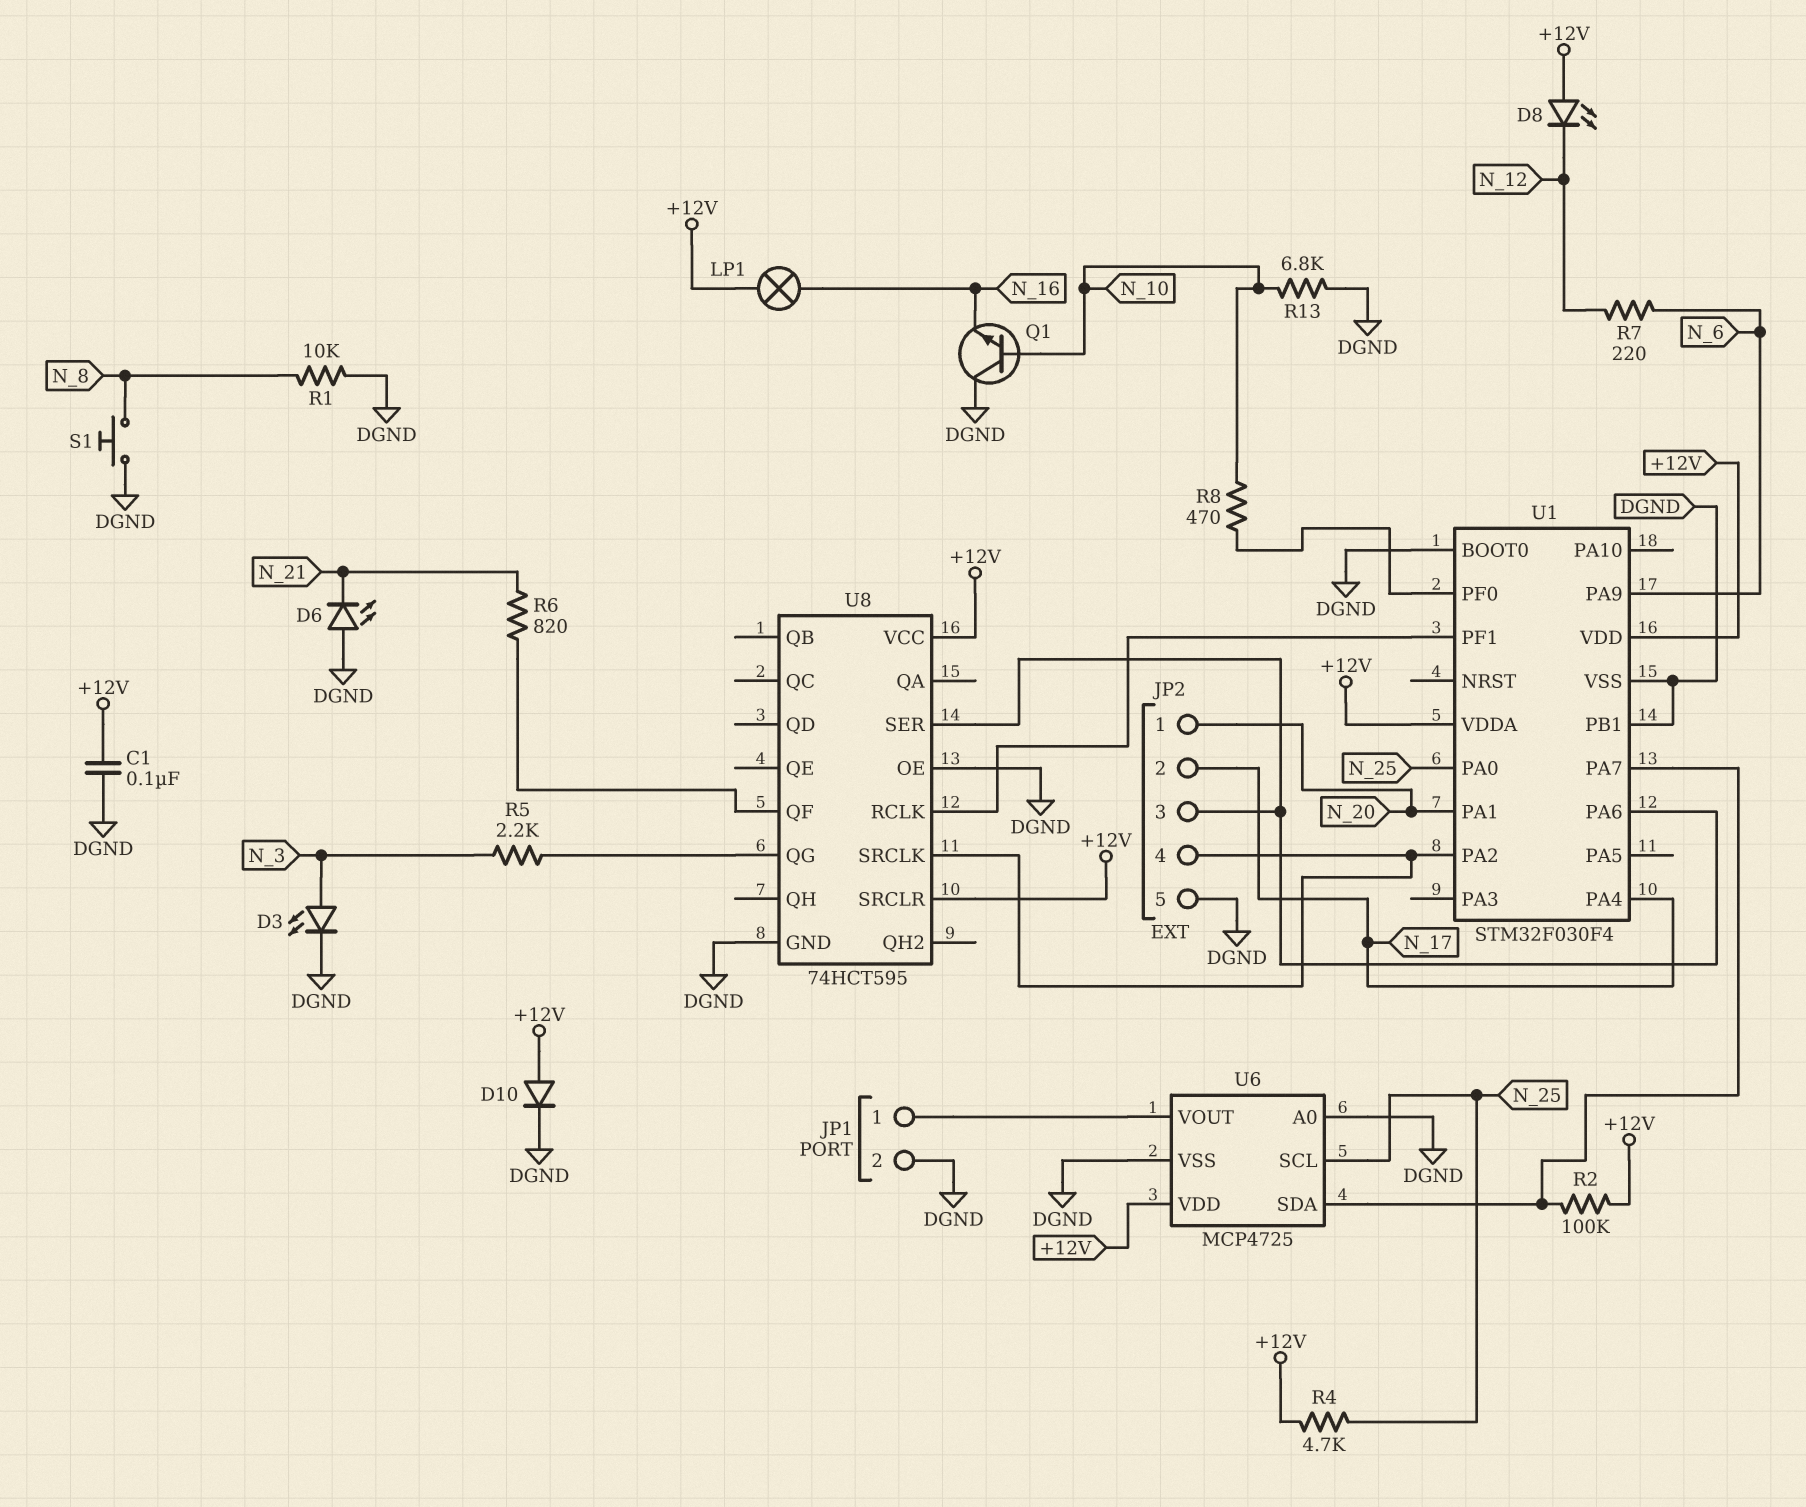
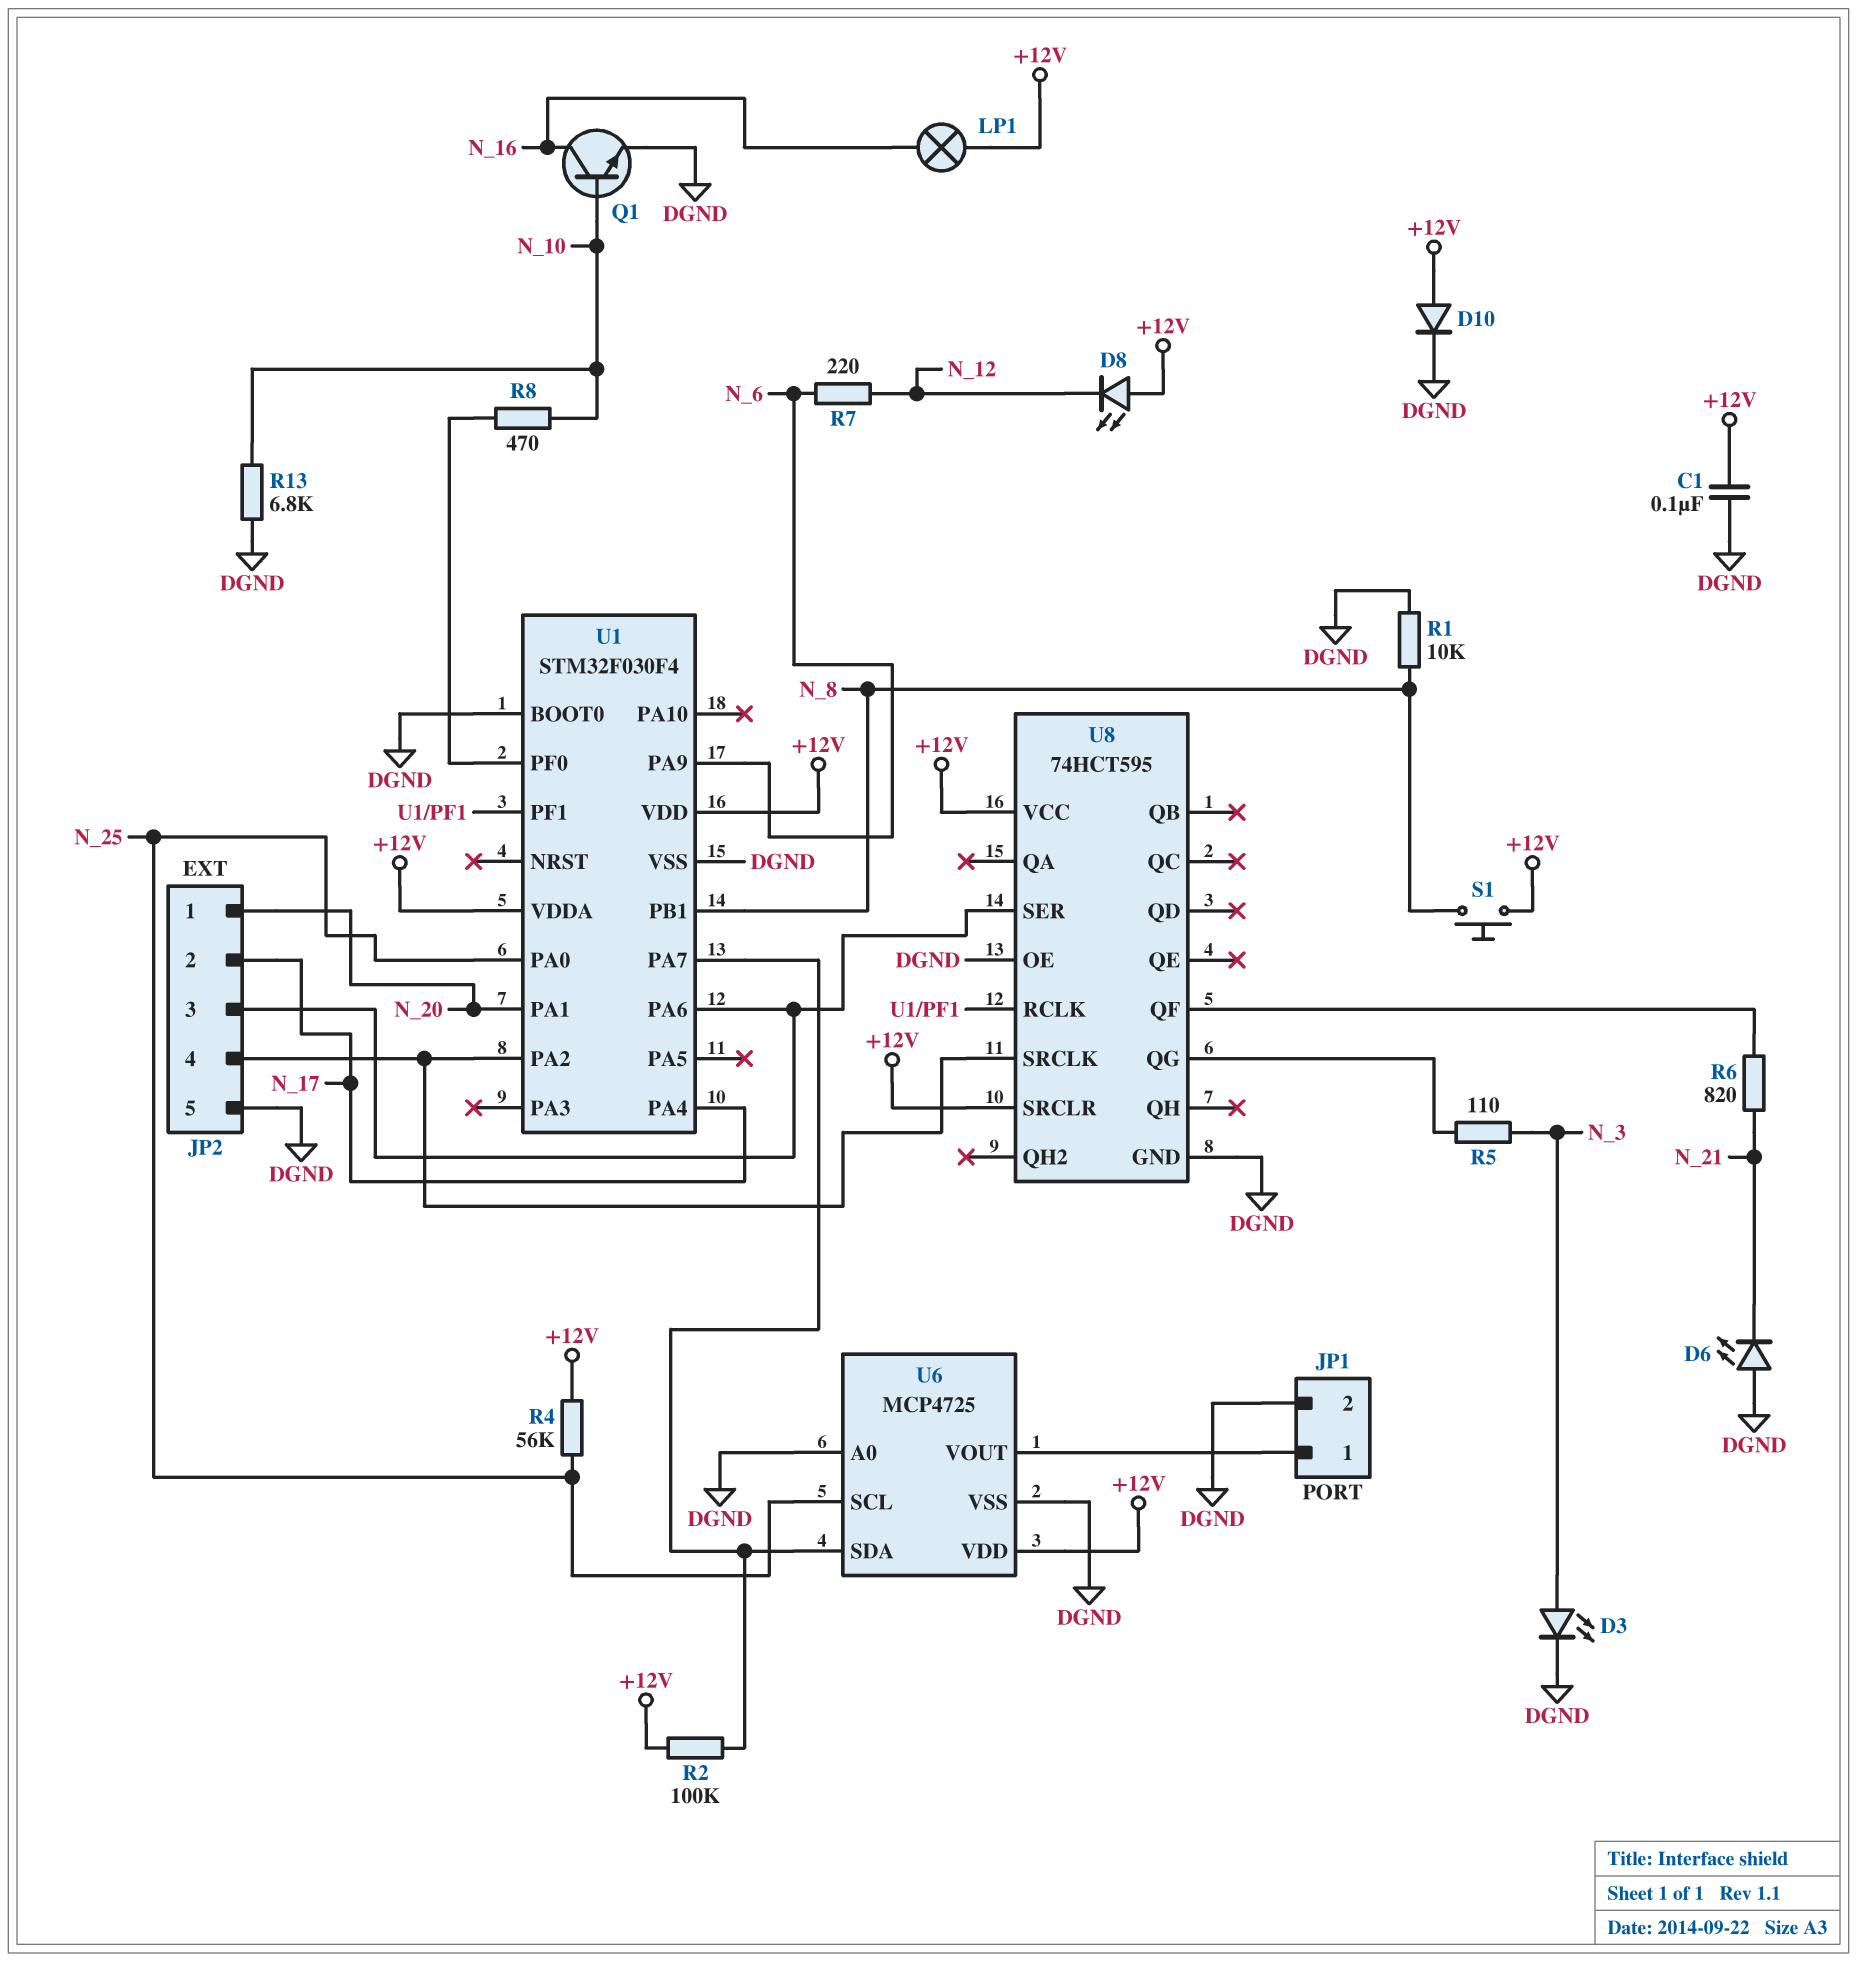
Q1: NPN (B N_10, C DGND, E N_16) -> NPN (B N_10, C N_16, E DGND)
R4: 4.7k (+12V, N_25) -> 56k (+12V, N_25)
R5: 2.2k (N_3, U8/QG) -> 110 (N_3, U8/QG)
S1: button (DGND, N_8) -> button (+12V, N_8)
U1 pin PB1: DGND -> N_8

